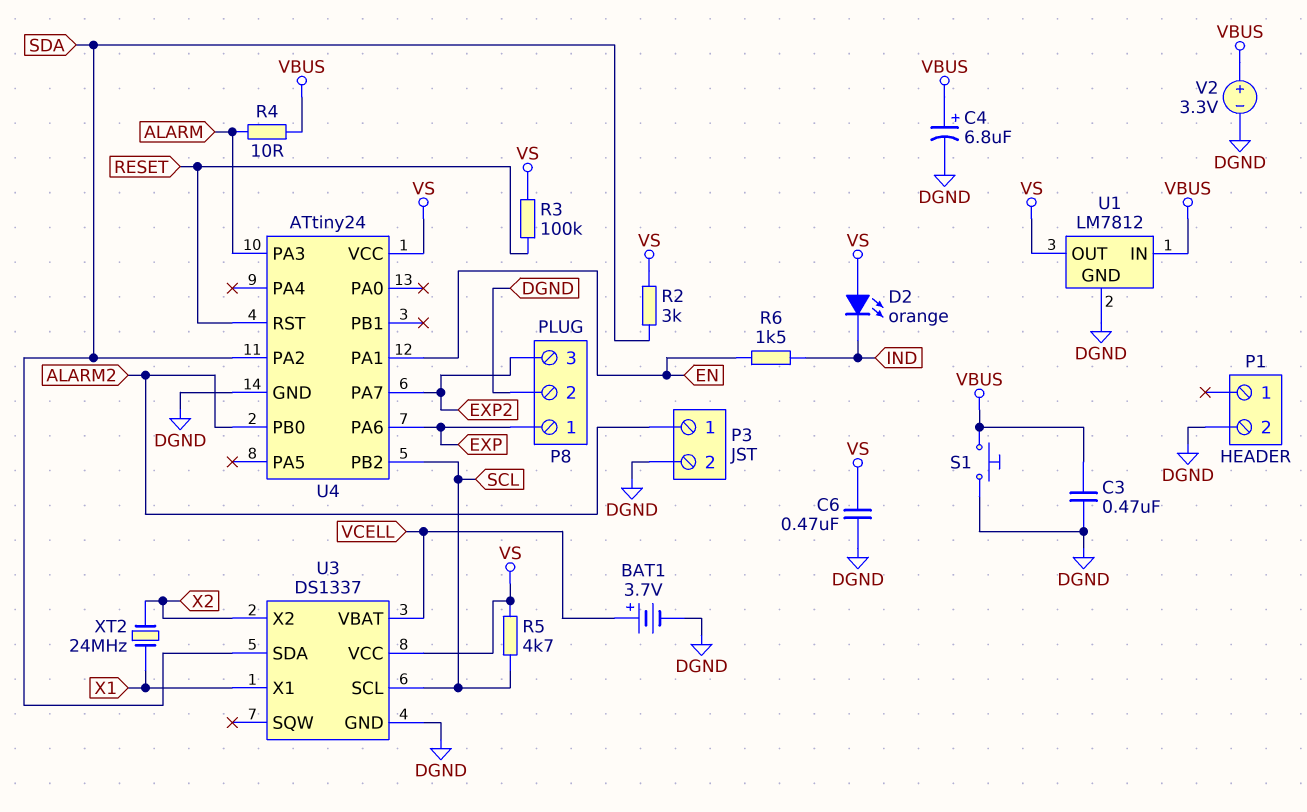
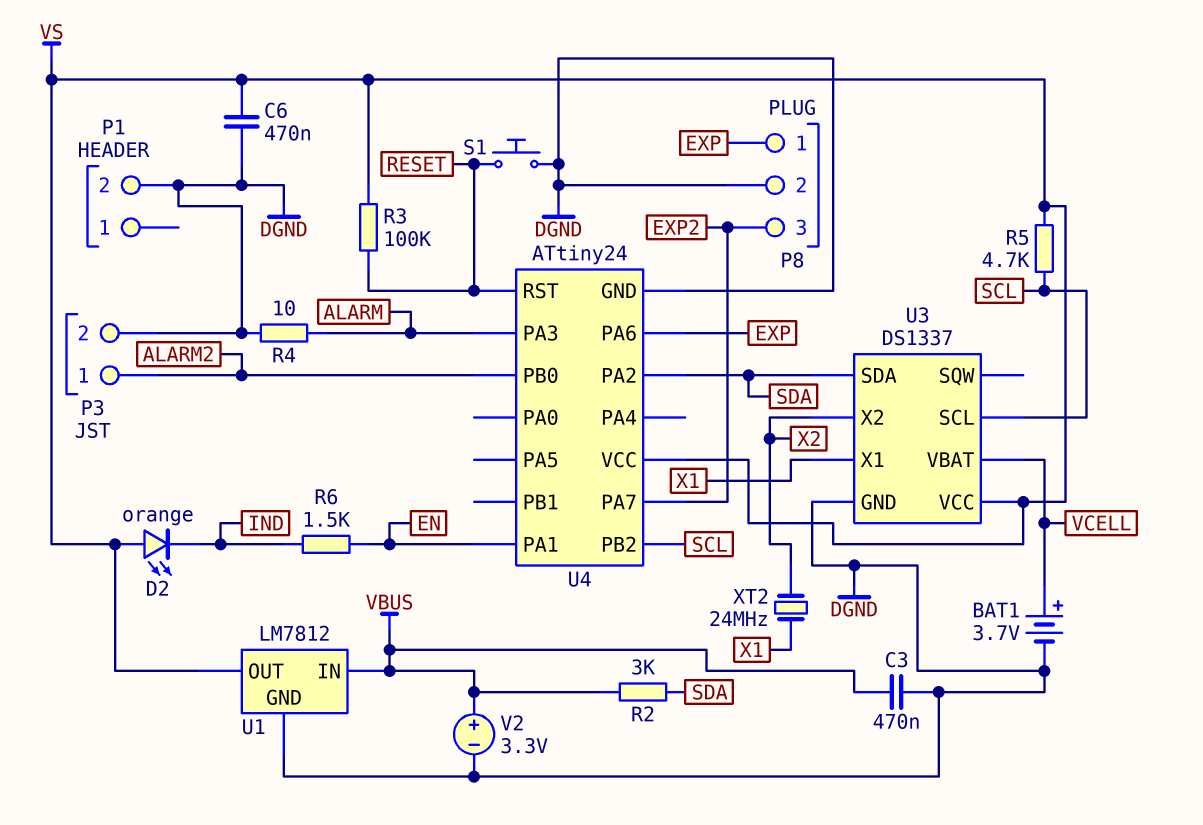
C4: 6.8uF (plus VBUS, minus DGND) -> none
R2: 3k (SDA, VS) -> 3k (SDA, VBUS)
R4: 10 (ALARM, VBUS) -> 10 (ALARM, DGND)
S1: button (DGND, VBUS) -> button (DGND, RESET)

